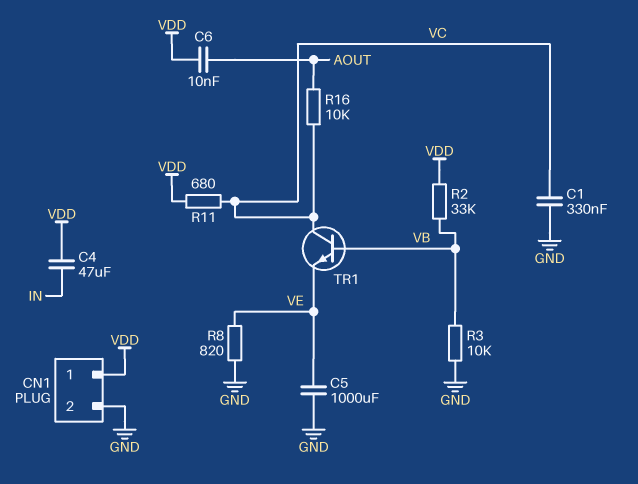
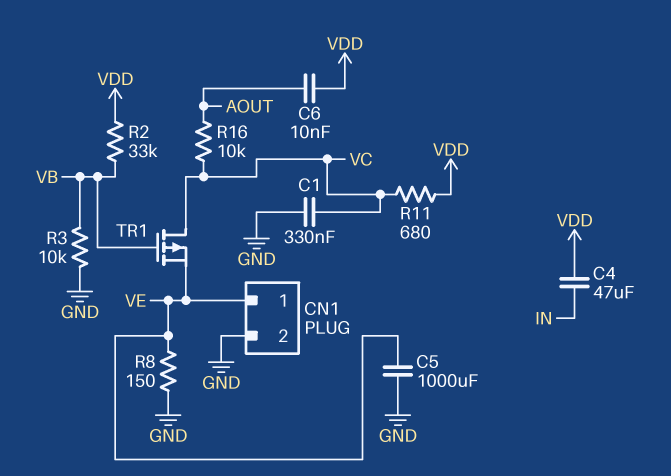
CN1 pin 1: VDD -> VE
R8: 820 (GND, VE) -> 150 (GND, VE)
TR1: NPN (B VB, C VC, E VE) -> PMOS (G VB, D VC, S VE)

